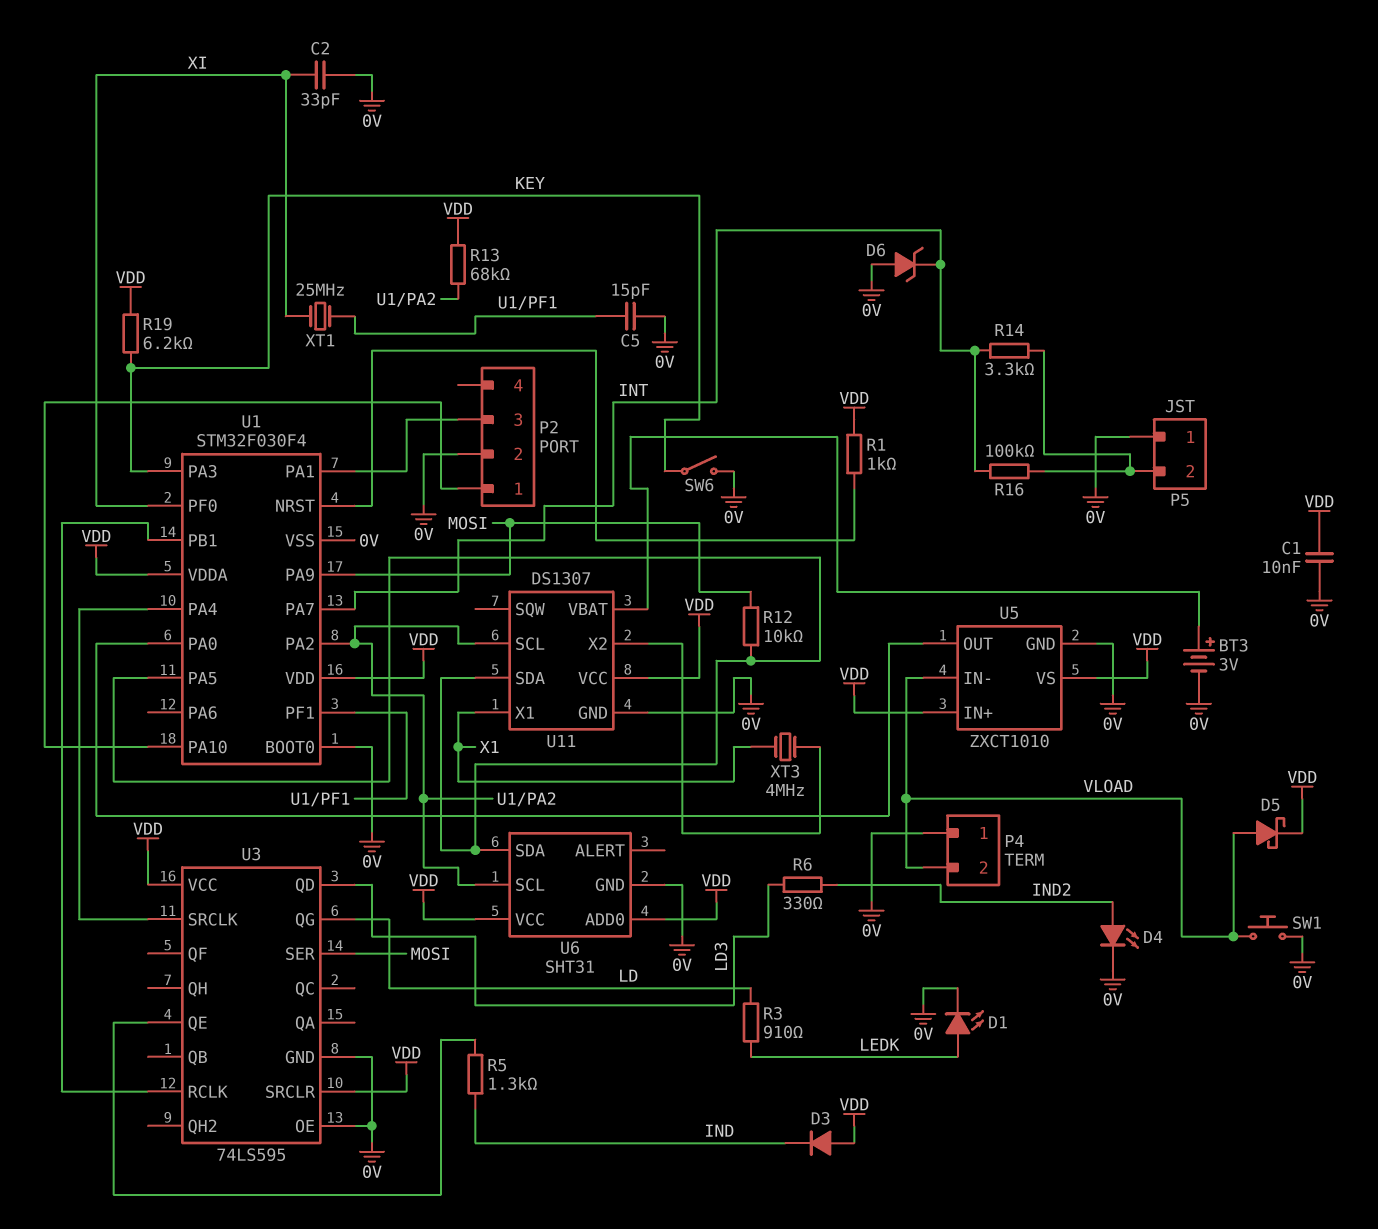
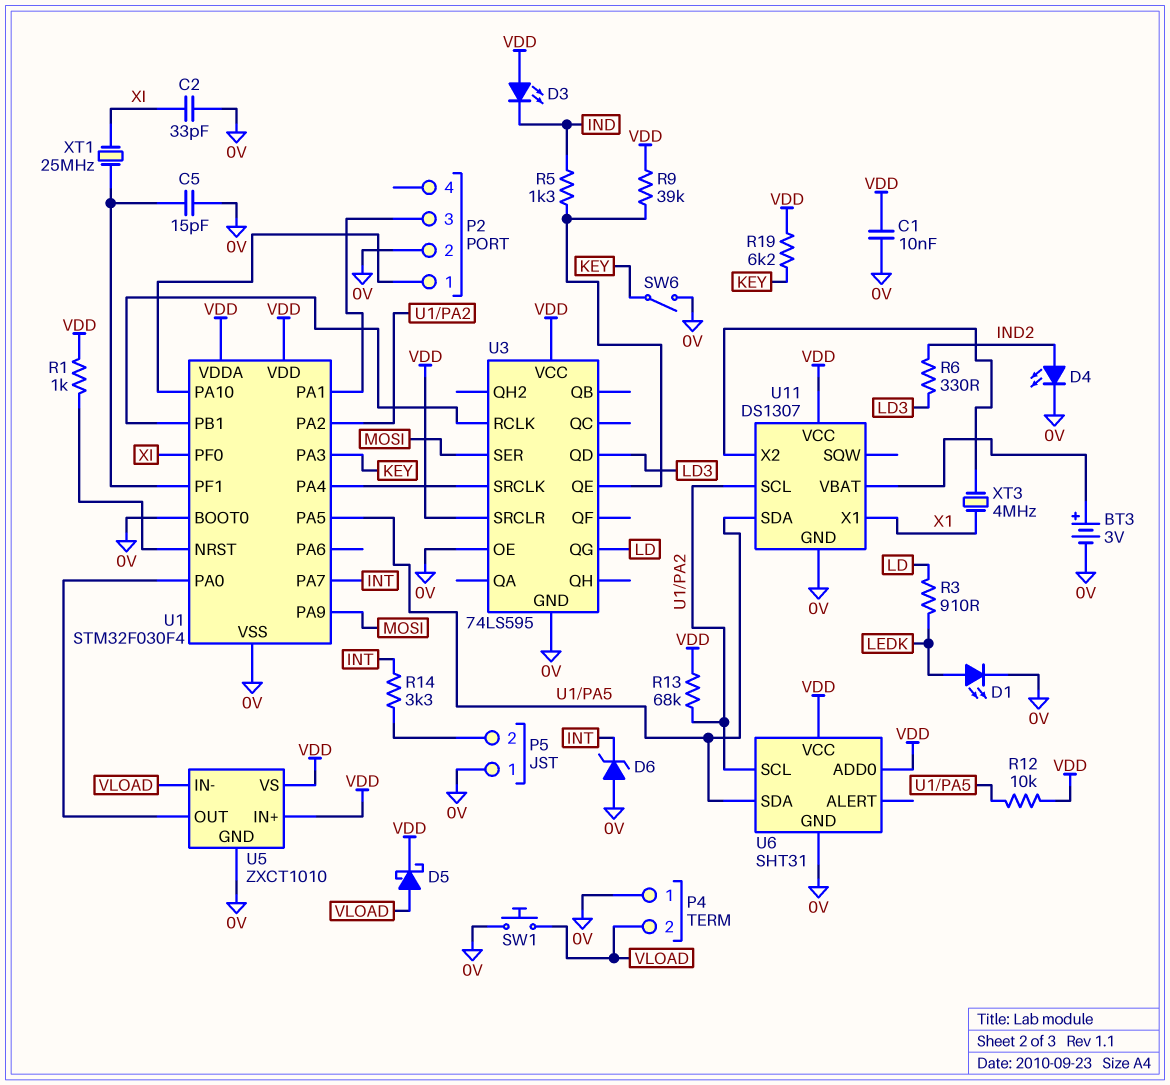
D3: diode (A VDD, K IND) -> LED (A VDD, K IND)
R9: none -> 39k (U3/QE, VDD)
R12: 10k (MOSI, U1/PA5) -> 10k (U1/PA5, VDD)
R16: 100k (INT, P5/2) -> none

